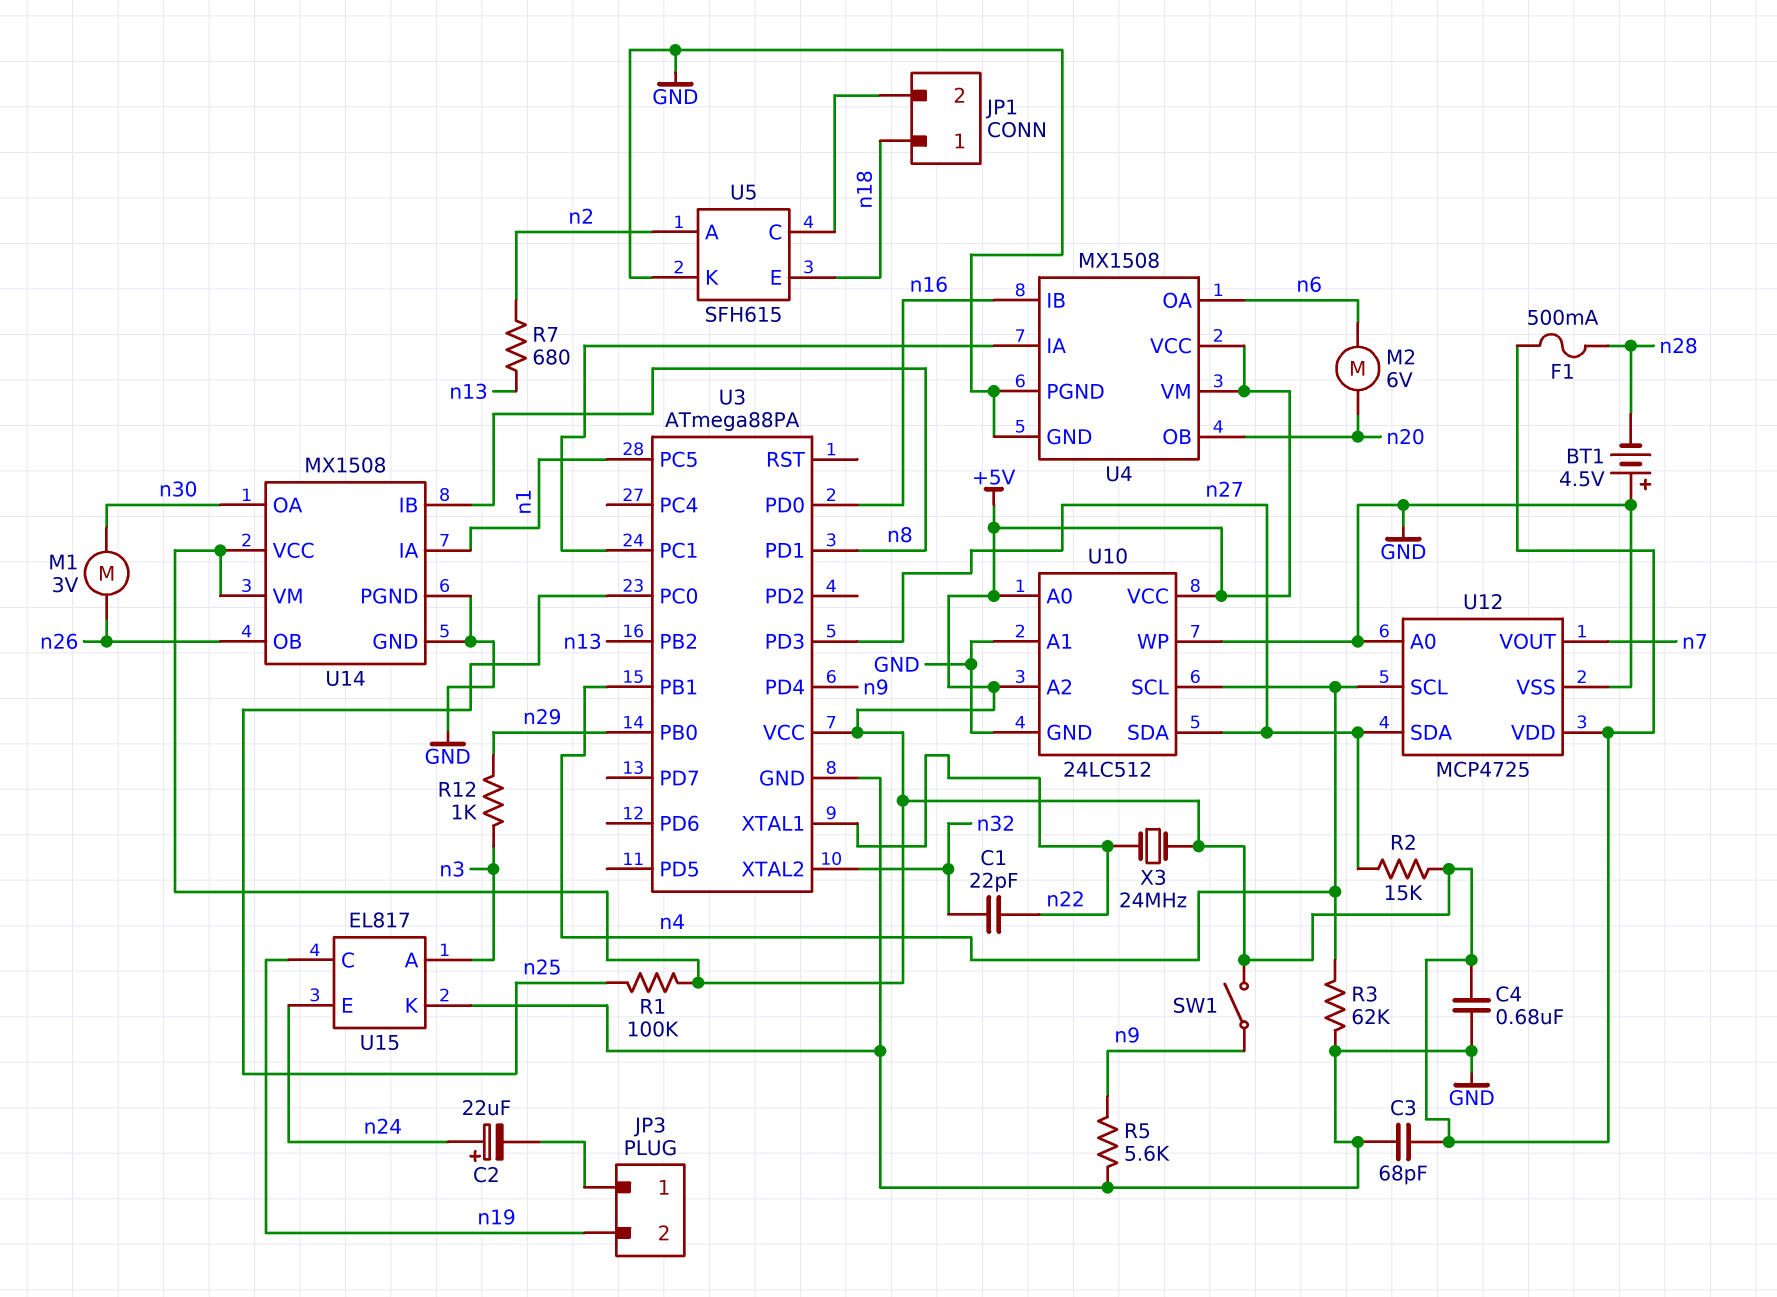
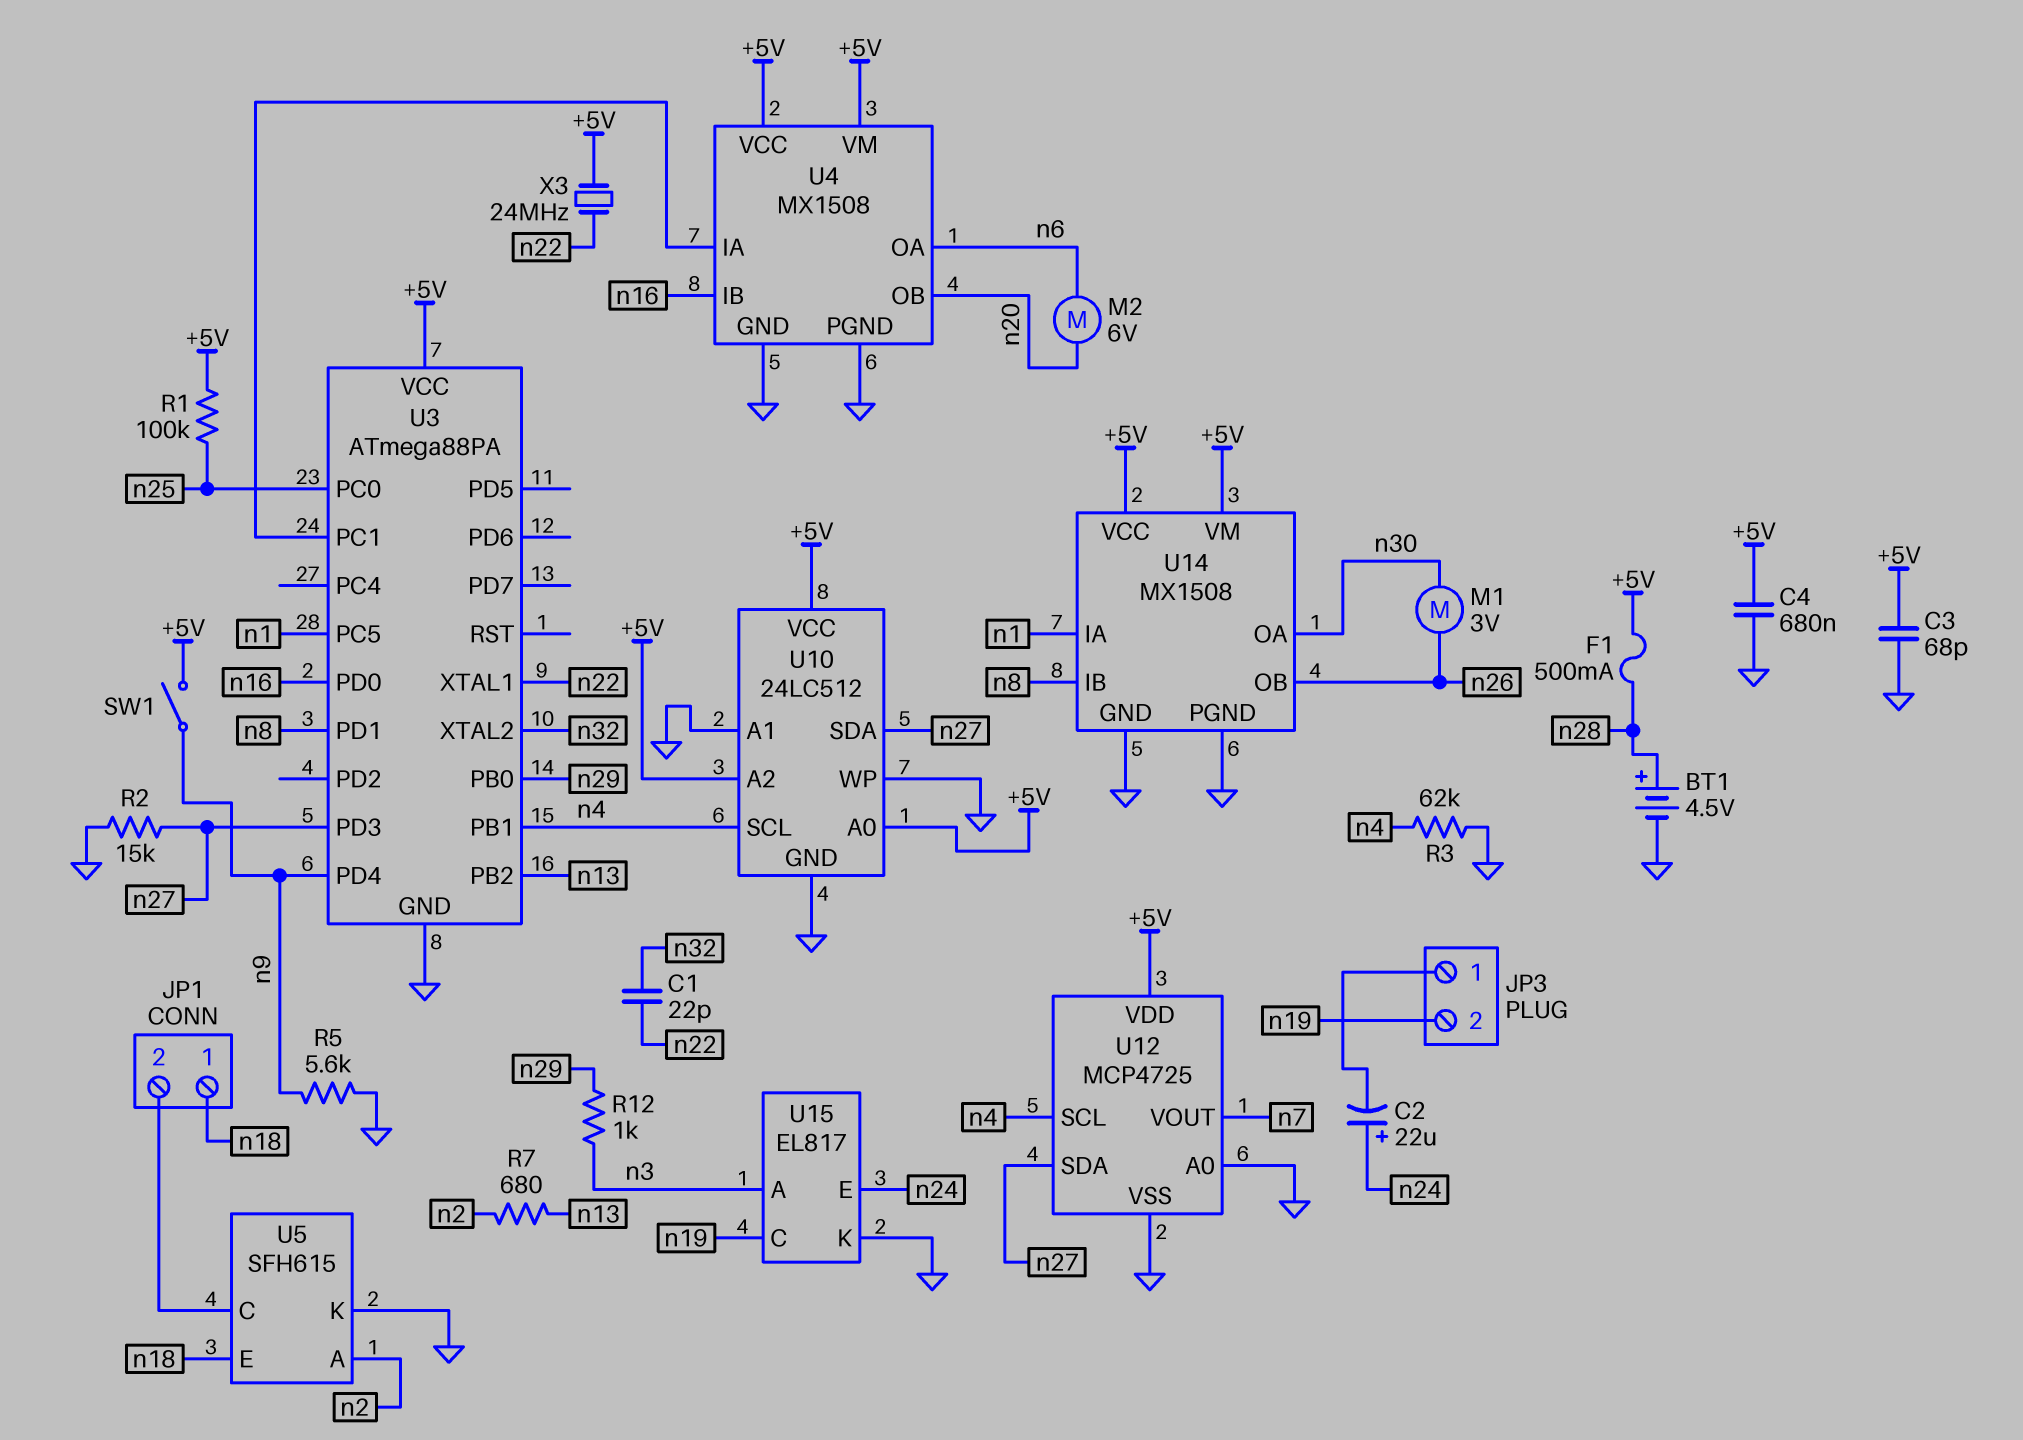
BT1: 4.5V (plus GND, minus n28) -> 4.5V (plus n28, minus GND)
R2: 15k (+5V, n27) -> 15k (GND, n27)

